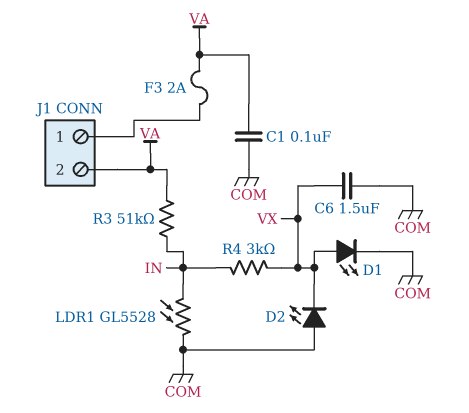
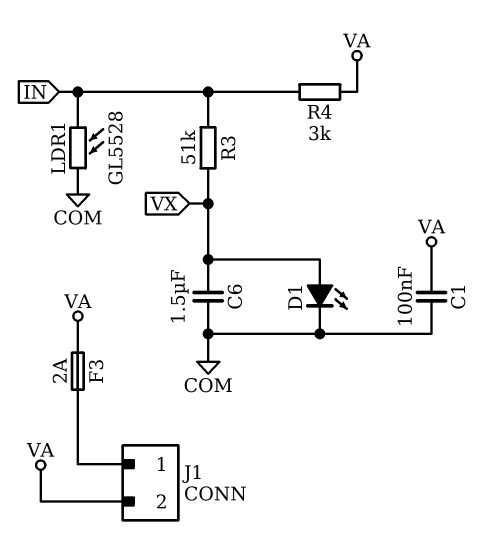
D2: LED (A COM, K VX) -> none
R3: 51k (IN, VA) -> 51k (IN, VX)
R4: 3k (IN, VX) -> 3k (IN, VA)

